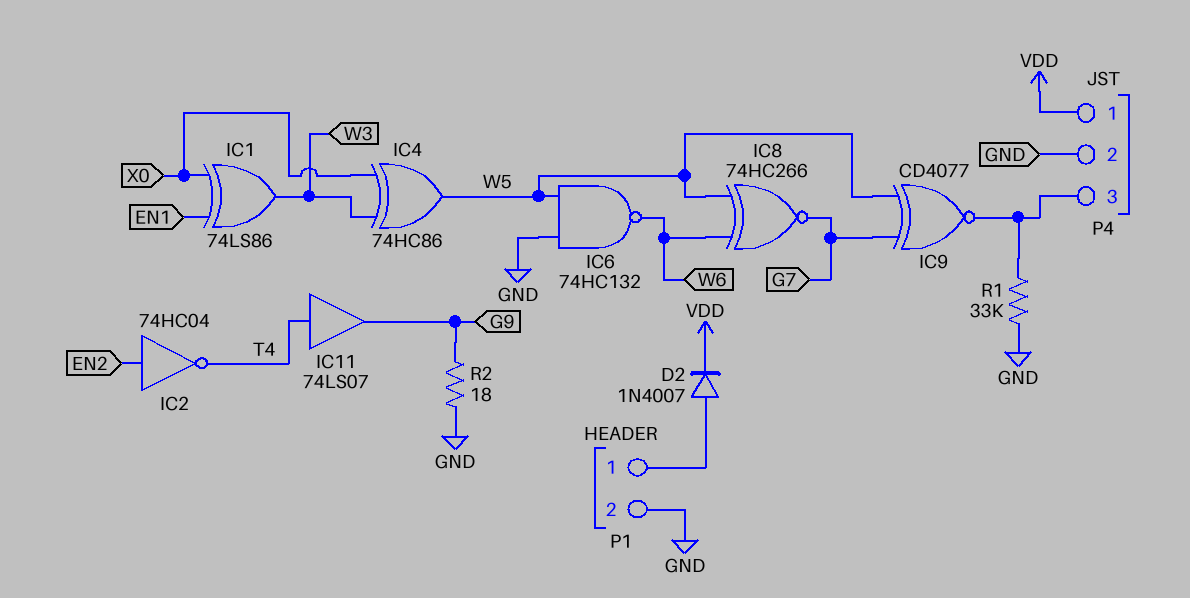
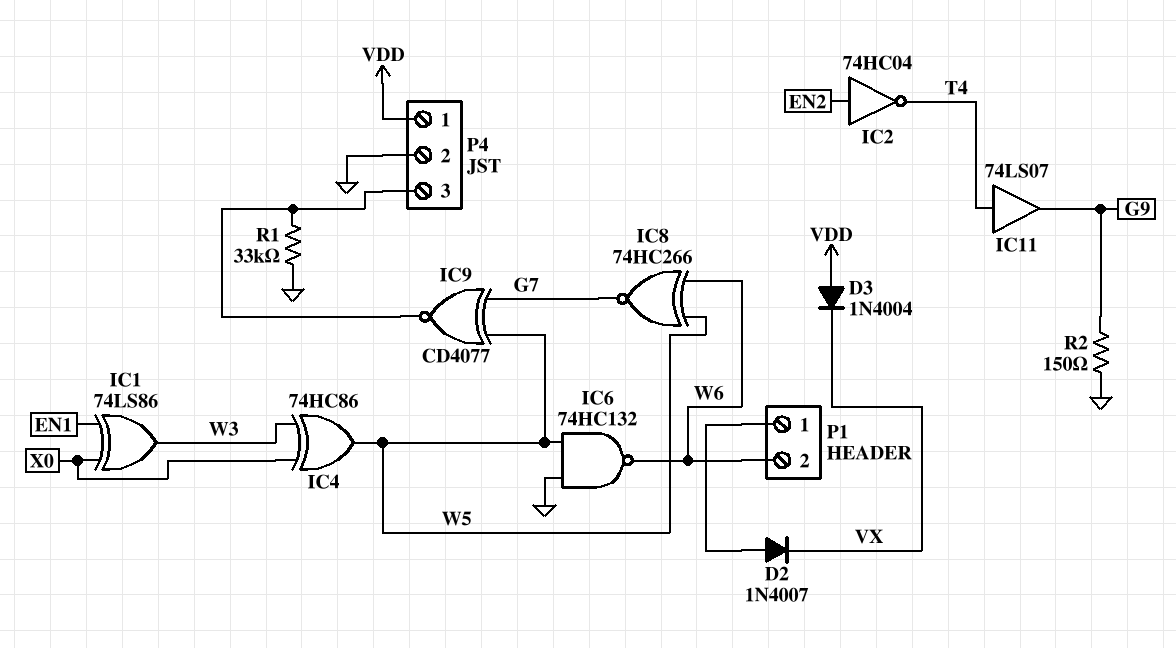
D2: diode 1N4007 (A P1/1, K VDD) -> diode 1N4007 (A P1/1, K VX)
D3: none -> diode 1N4004 (A VDD, K VX)
P1 pin 2: GND -> W6
R2: 18 (G9, GND) -> 150 (G9, GND)

